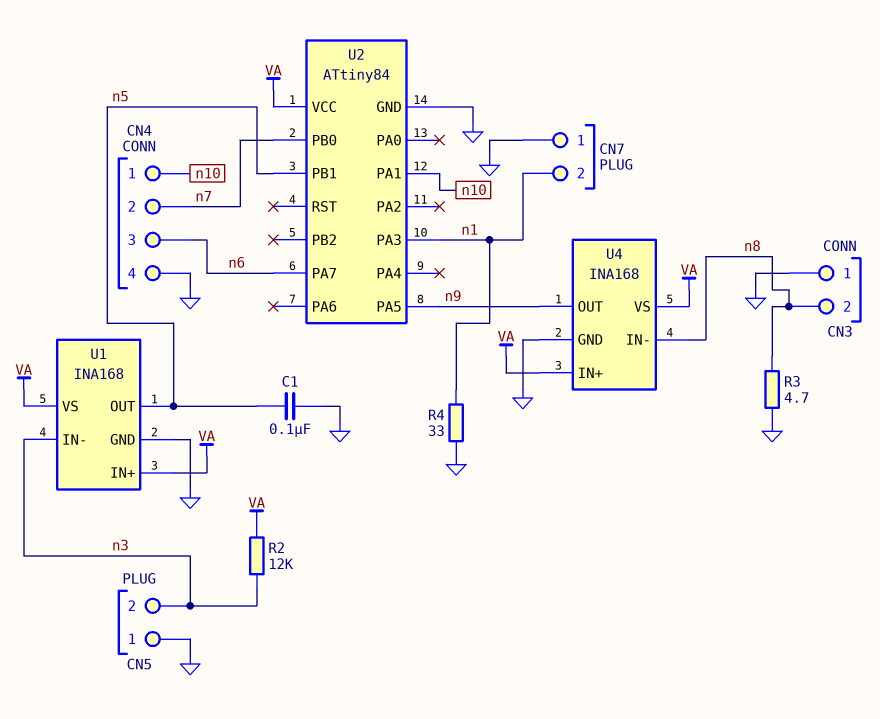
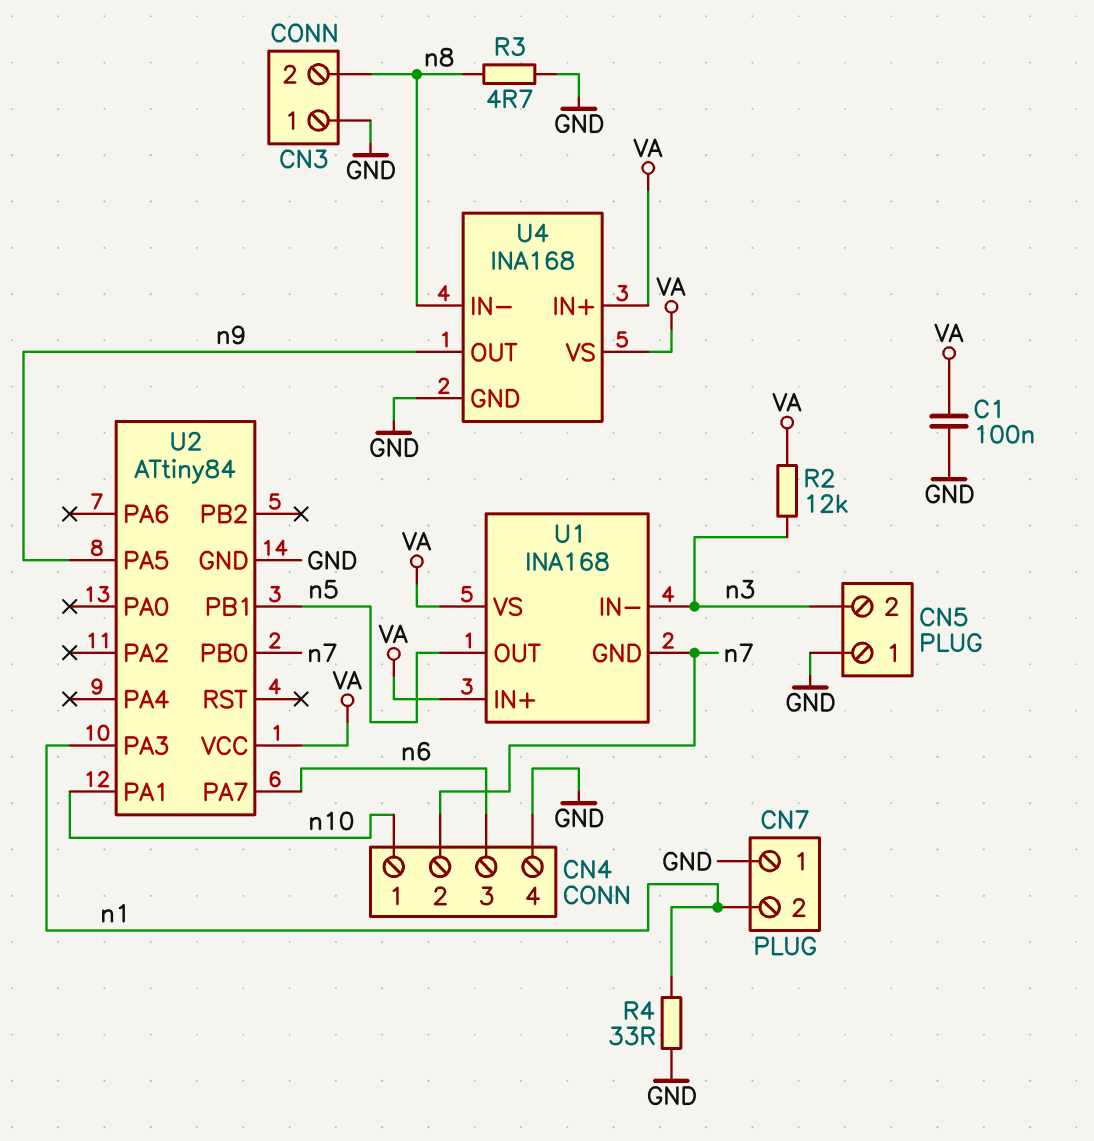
C1: 100nF (GND, n5) -> 100nF (GND, VA)
U1 pin GND: GND -> n7

